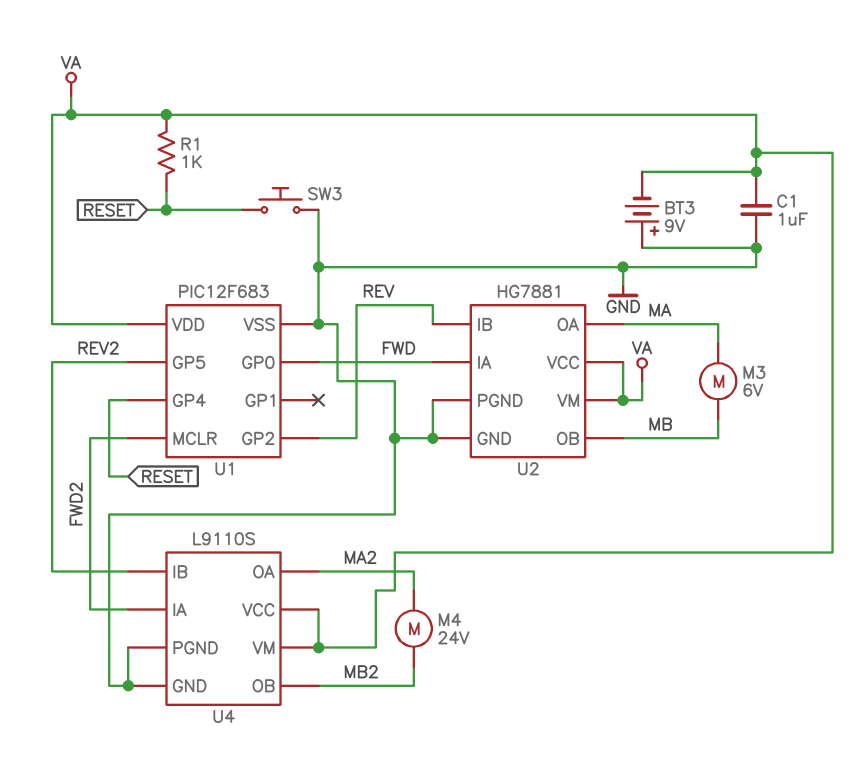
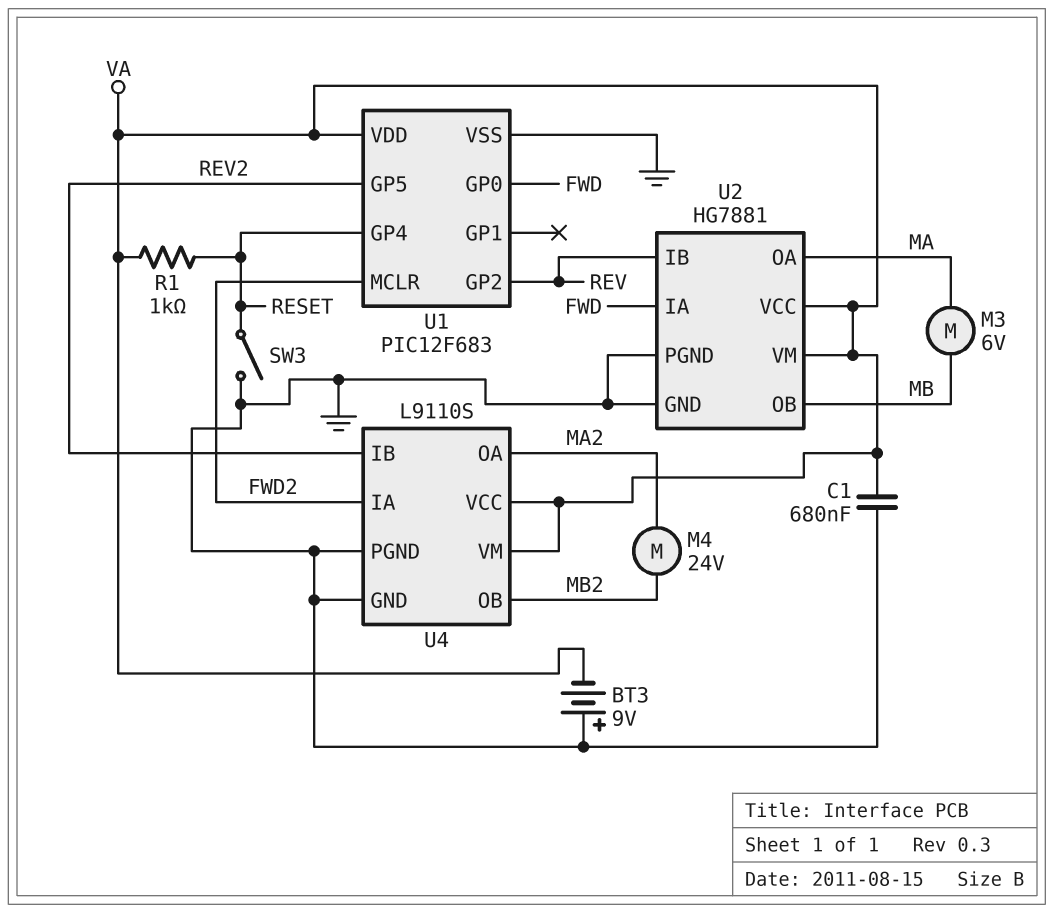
C1: 1uF (GND, VA) -> 680nF (GND, VA)
SW3: button (GND, RESET) -> switch (GND, RESET)

